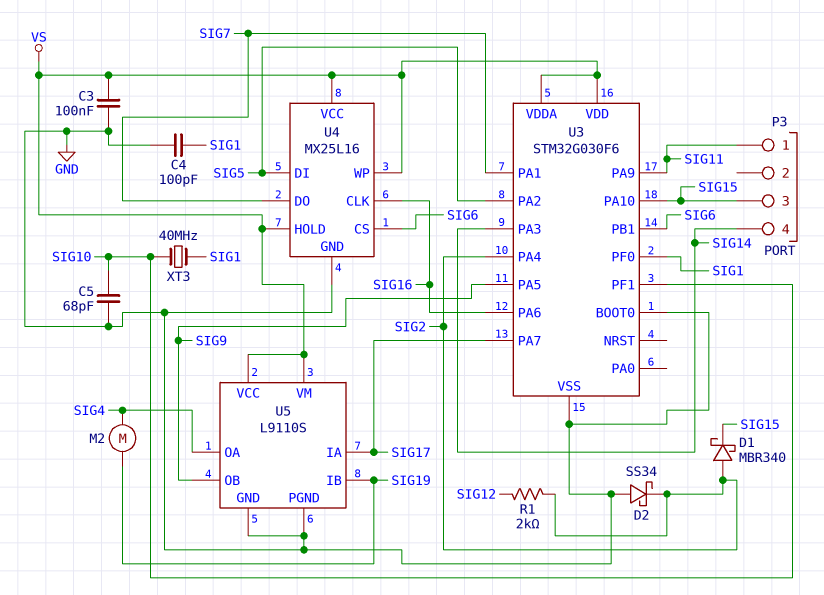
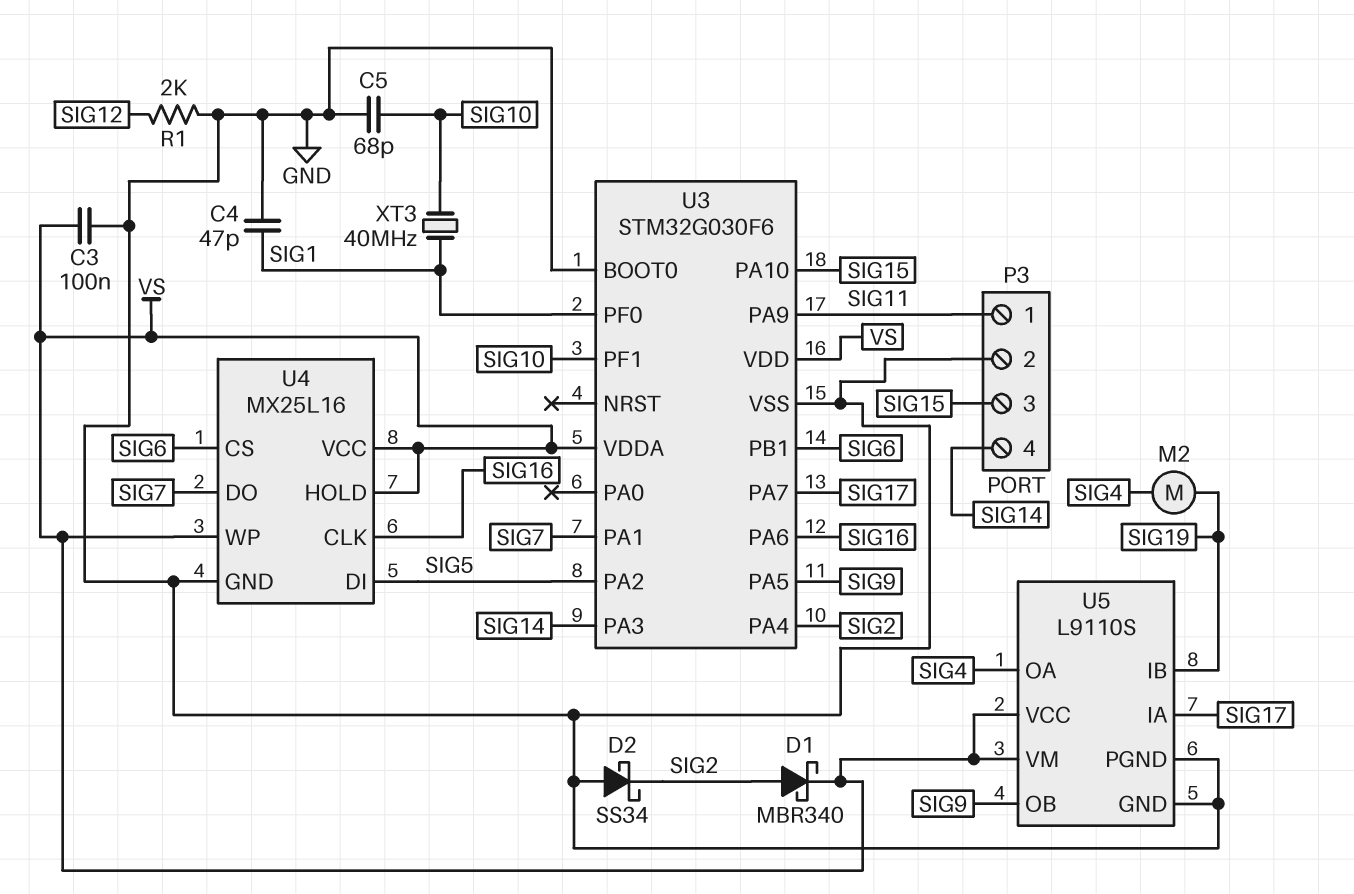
C4: 100pF (GND, SIG1) -> 47pF (GND, SIG1)
D1: schottky MBR340 (A SIG2, K SIG15) -> schottky MBR340 (A SIG2, K VS)
P3 pin 2: none -> GND
R1: 2k (SIG2, SIG12) -> 2k (GND, SIG12)

